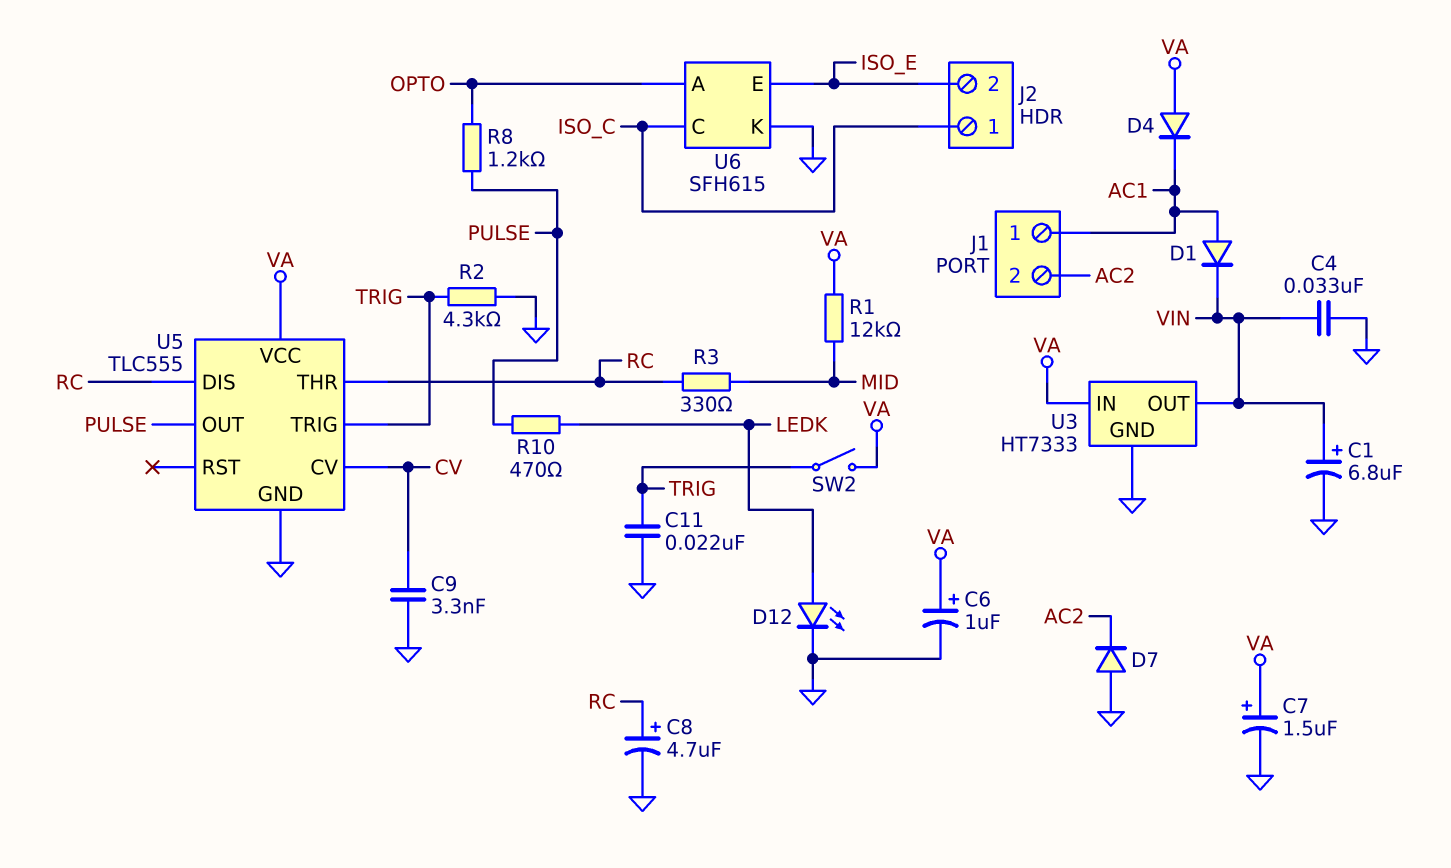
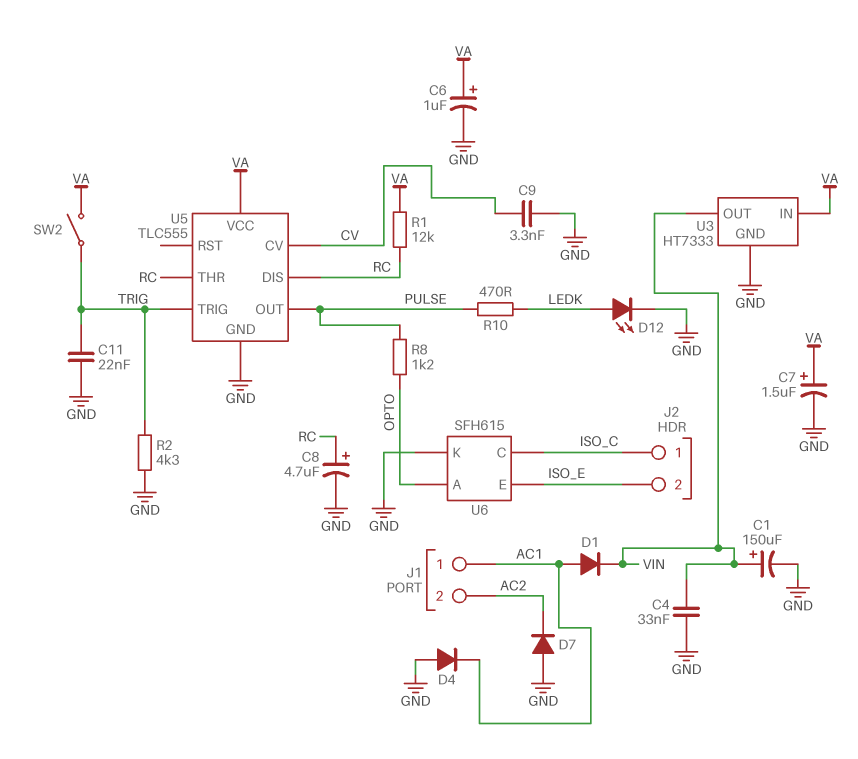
C1: 6.8uF (plus VIN, minus GND) -> 150uF (plus VIN, minus GND)
D4: diode (A VA, K AC1) -> diode (A GND, K AC1)
R1: 12k (MID, VA) -> 12k (RC, VA)
R3: 330 (MID, RC) -> none

